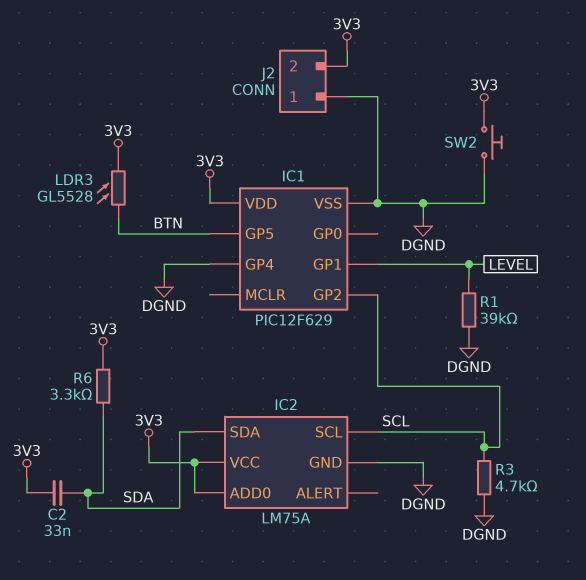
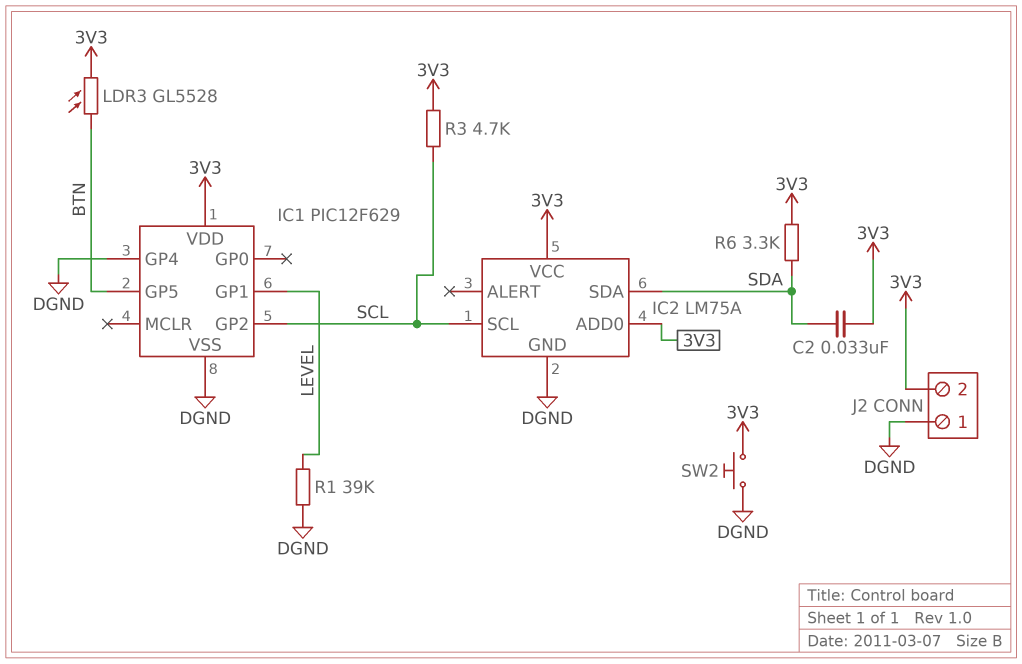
R3: 4.7k (DGND, SCL) -> 4.7k (3V3, SCL)

